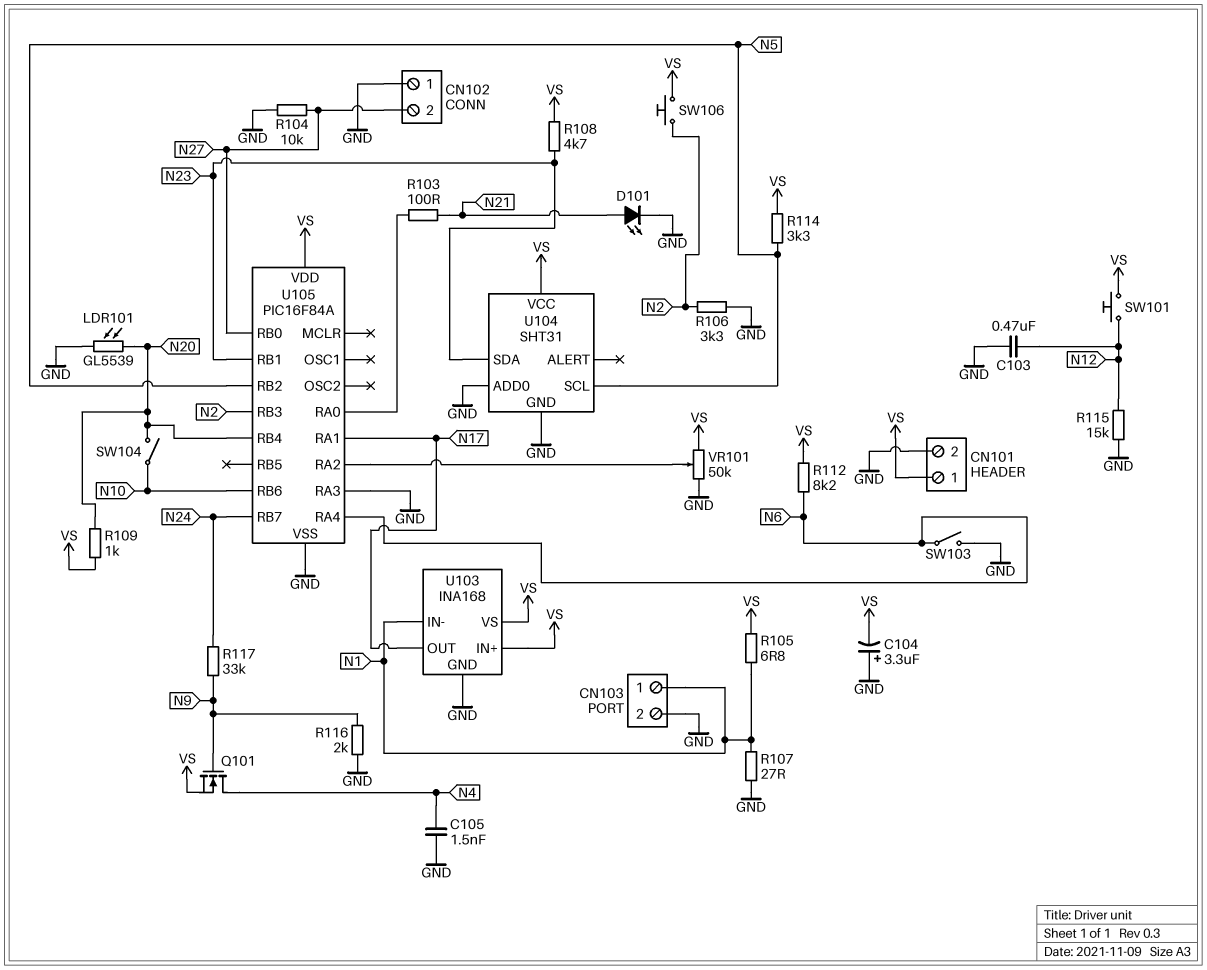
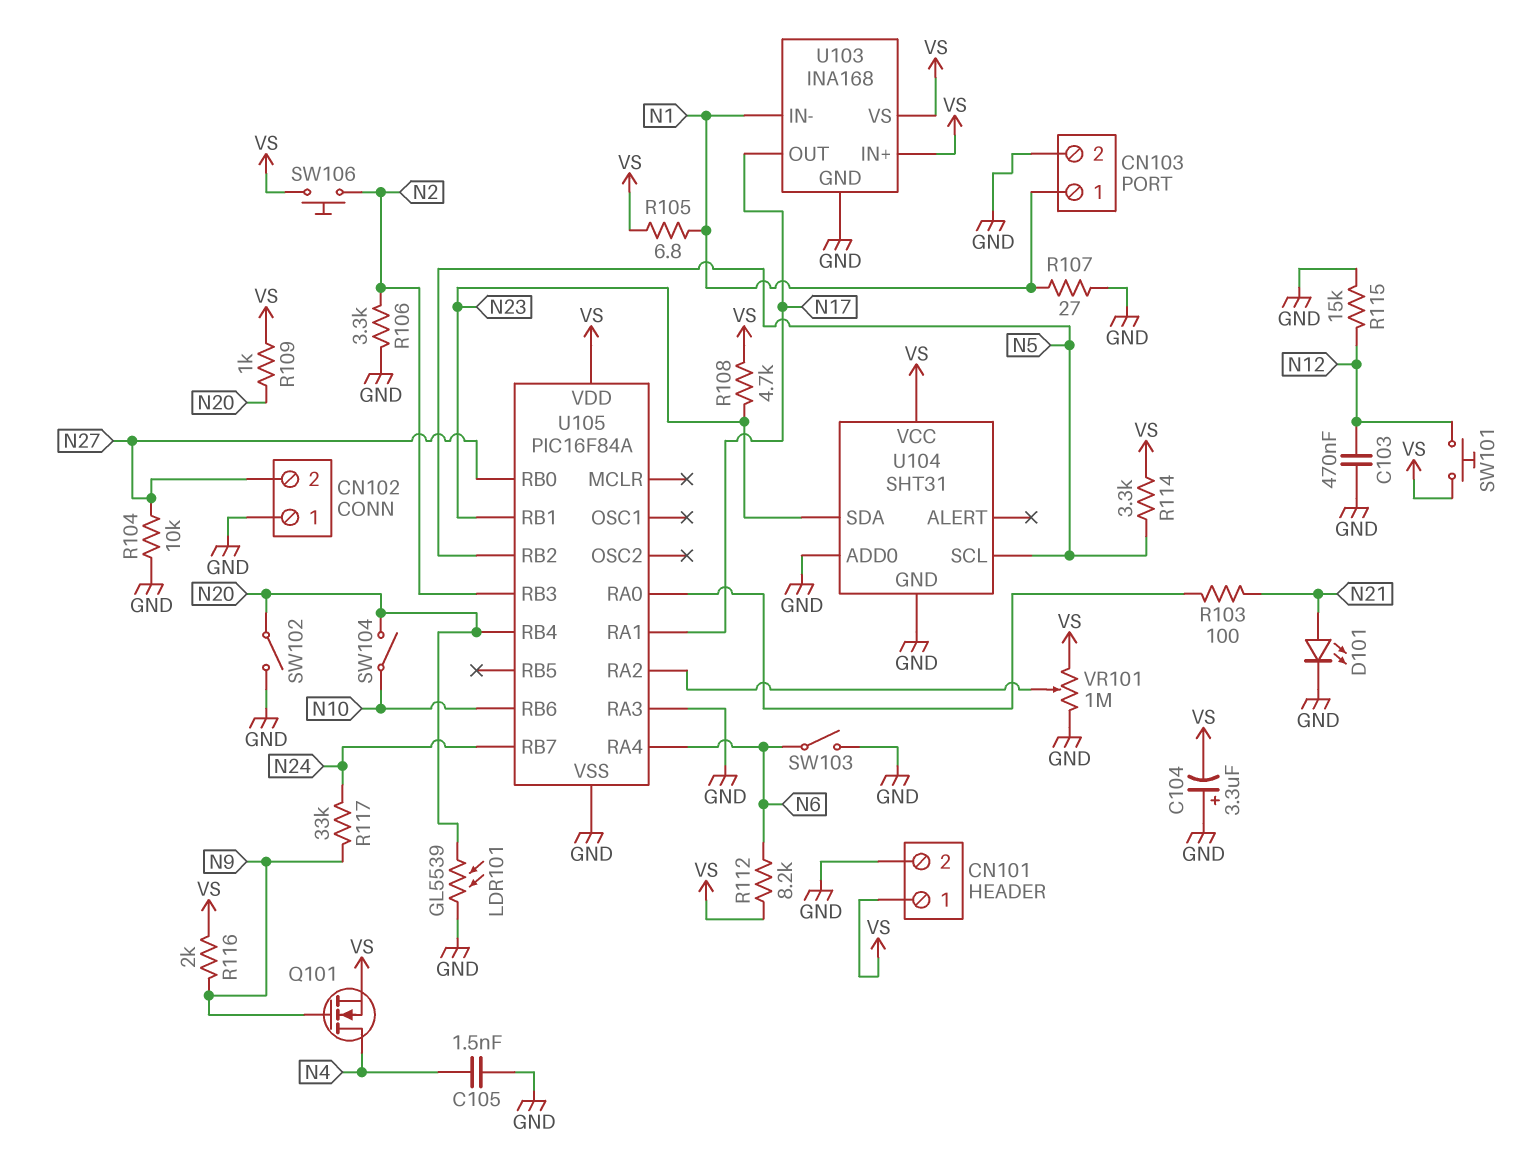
R116: 2k (GND, N9) -> 2k (N9, VS)
SW102: none -> switch (GND, N20)
VR101: 50k (GND, VS, wiper U105/RA2) -> 1M (GND, VS, wiper U105/RA2)

